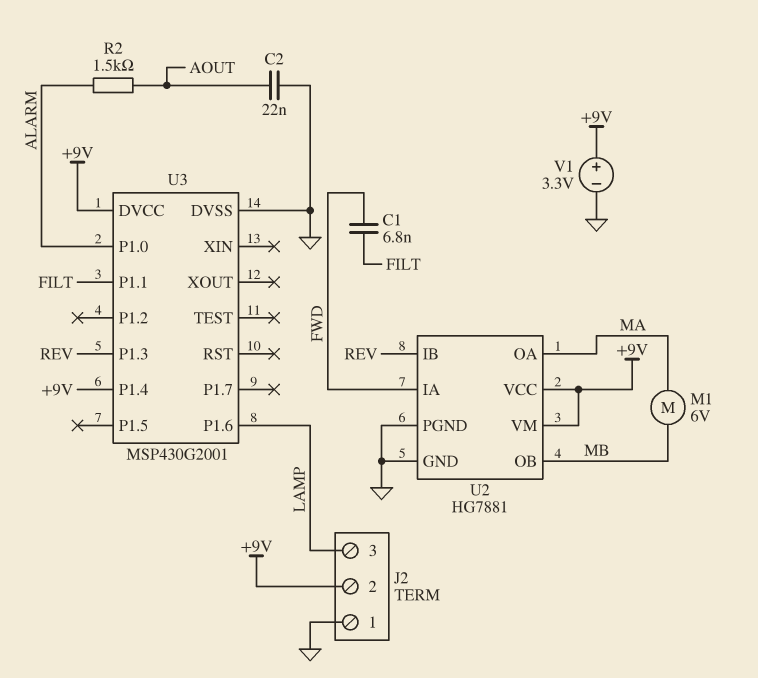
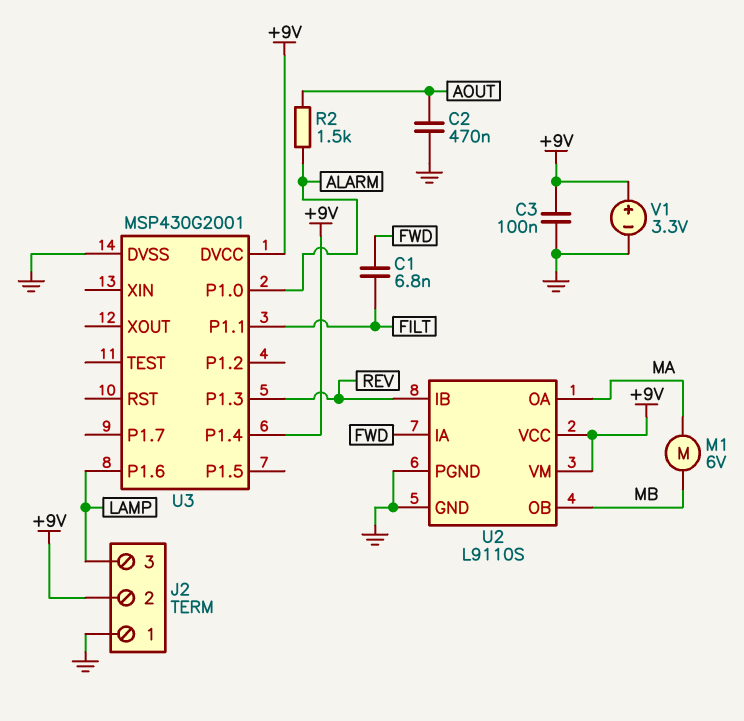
C2: 22nF (AOUT, GND) -> 470nF (AOUT, GND)
C3: none -> 100nF (+9V, GND)
U2: HG7881 -> L9110S

